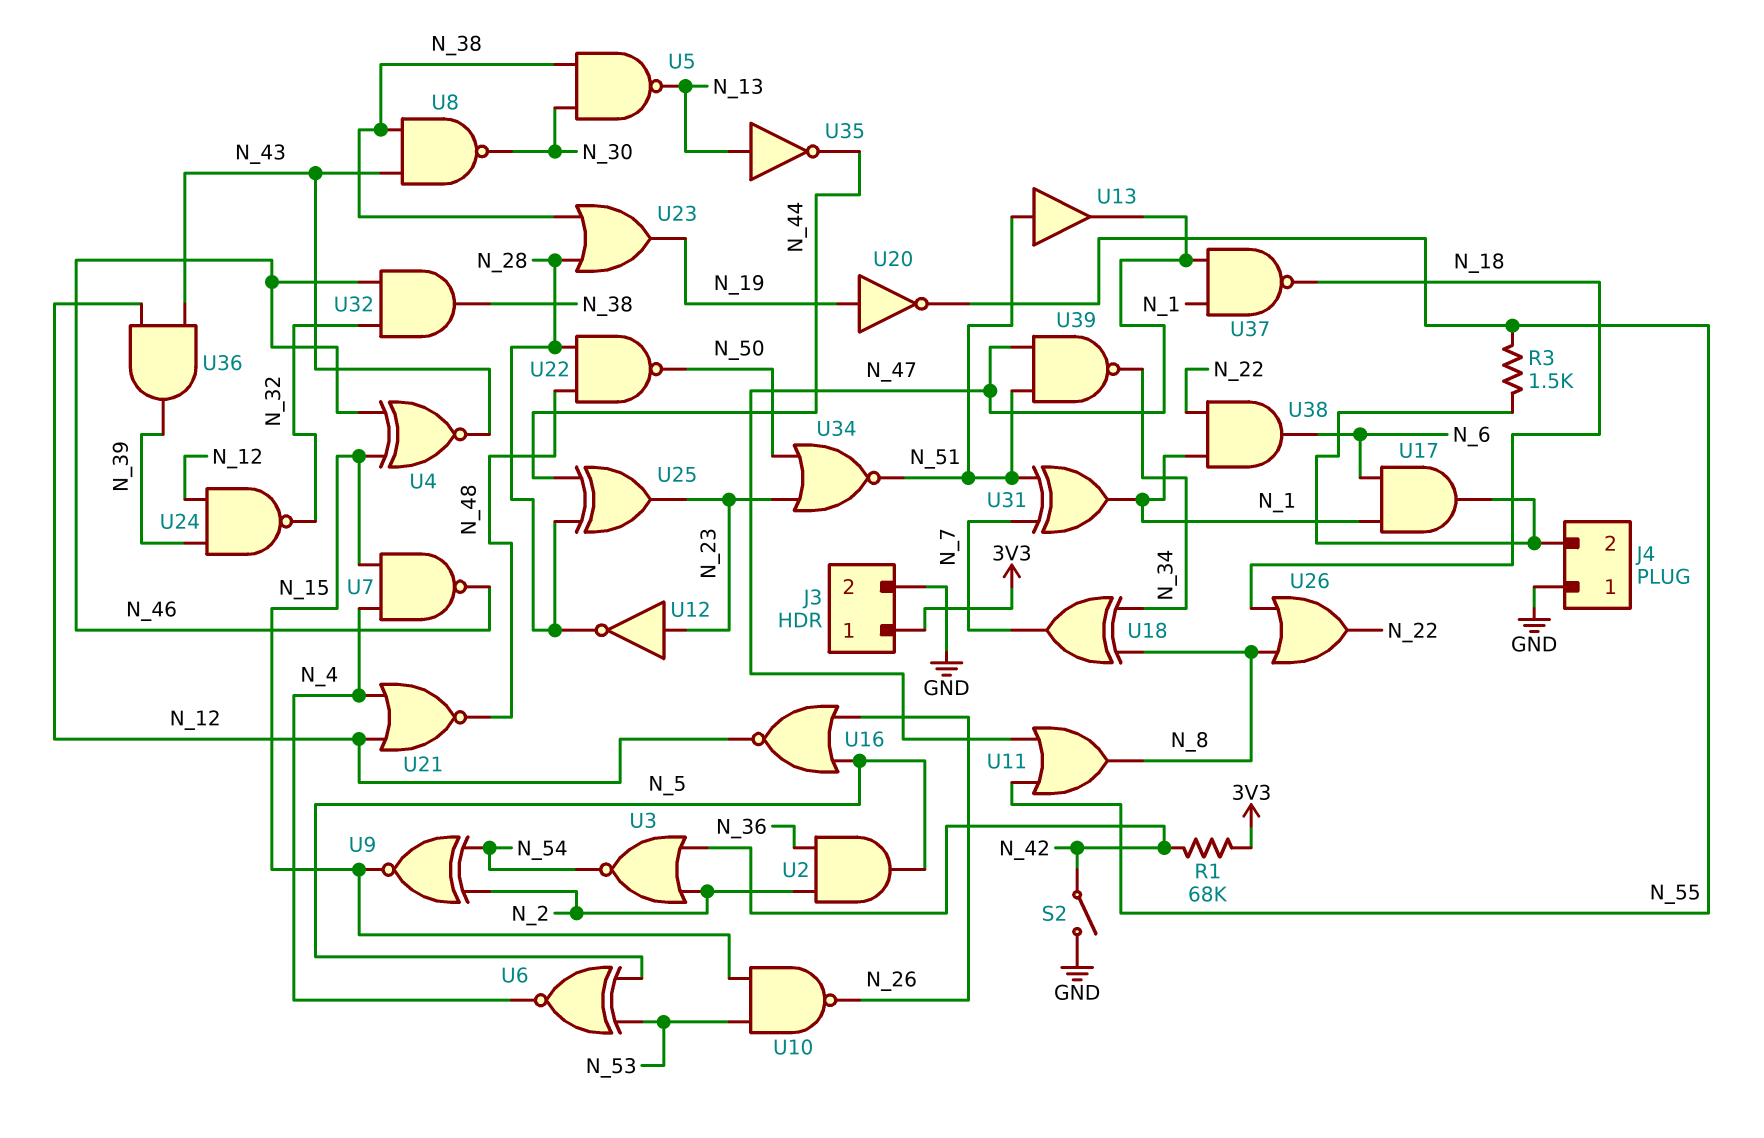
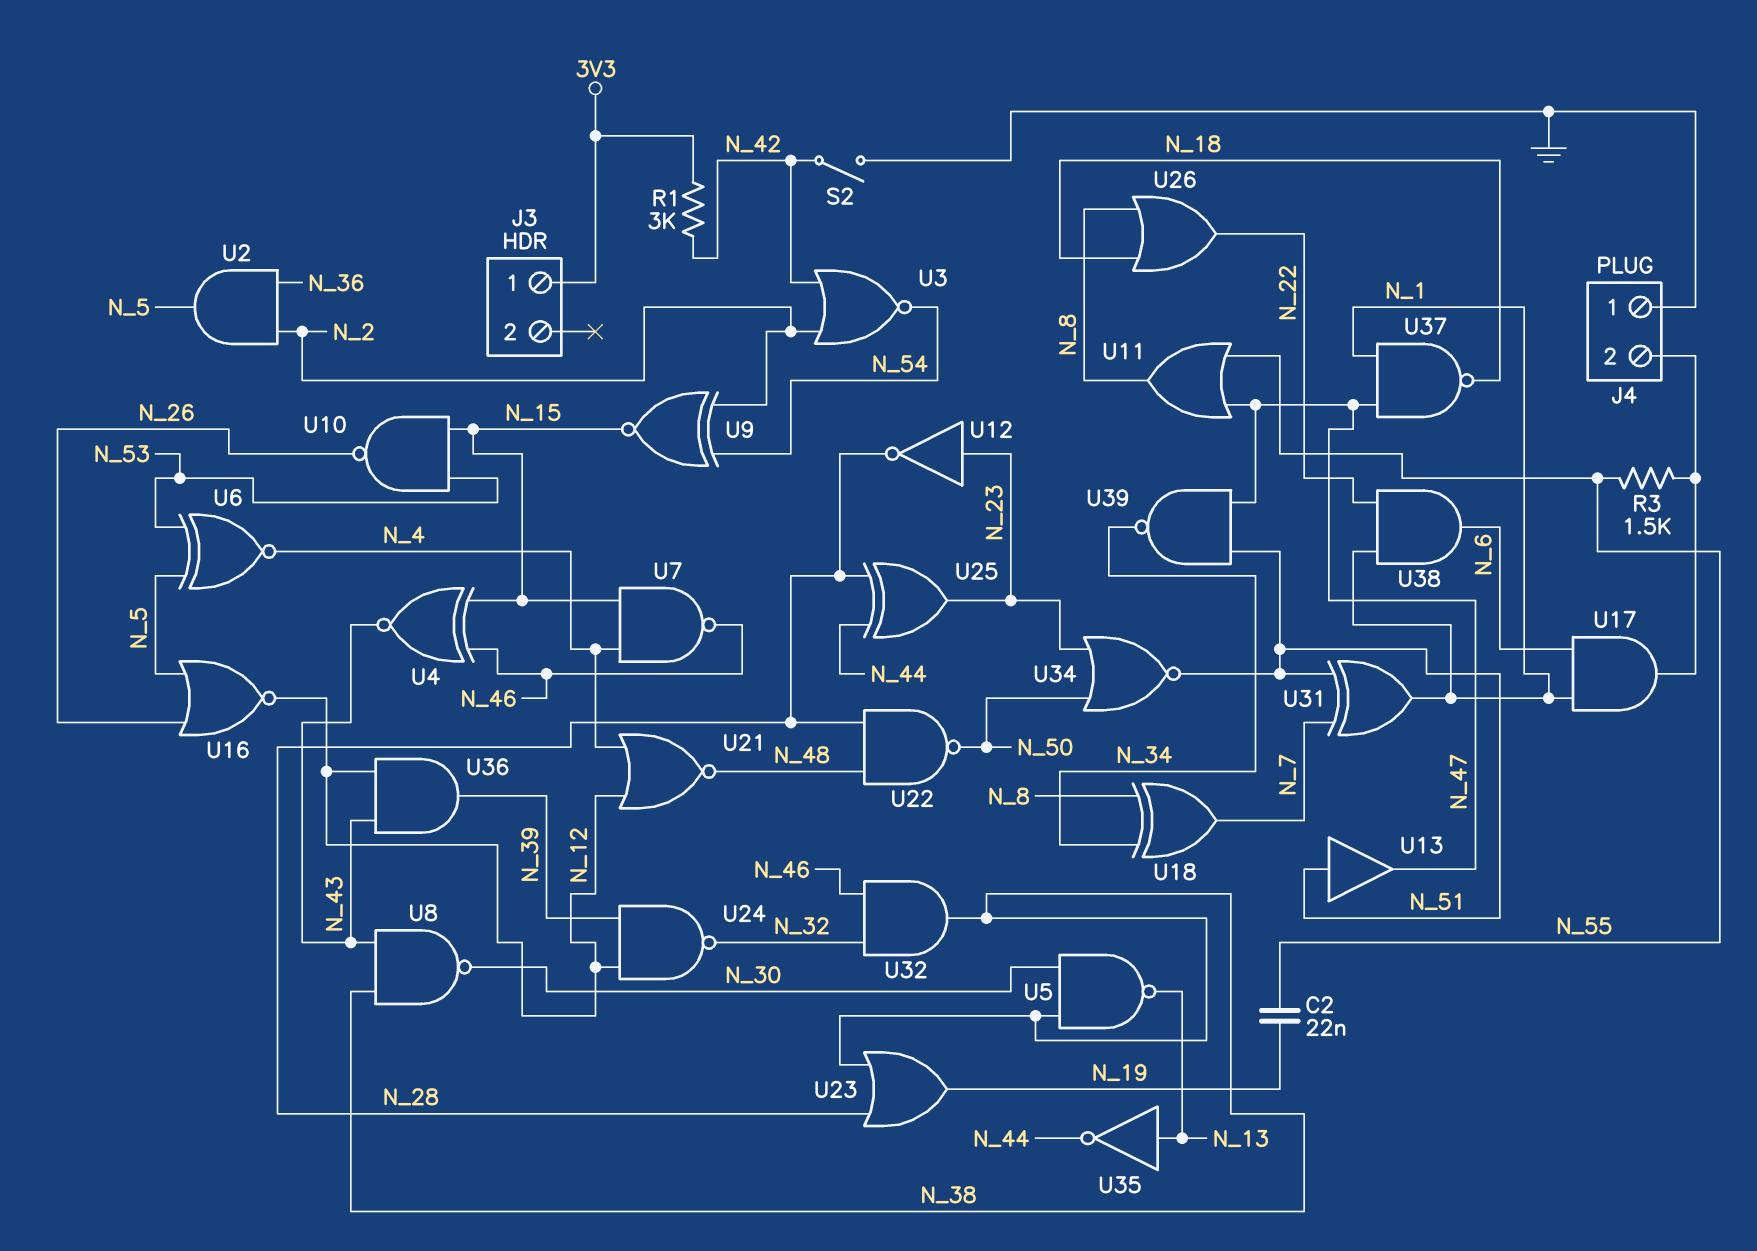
C2: none -> 22nF (N_19, N_55)
J3 pin 2: GND -> none
R1: 68k (3V3, N_42) -> 3k (3V3, N_42)
U20: NOT (in N_19, out N_55) -> none

